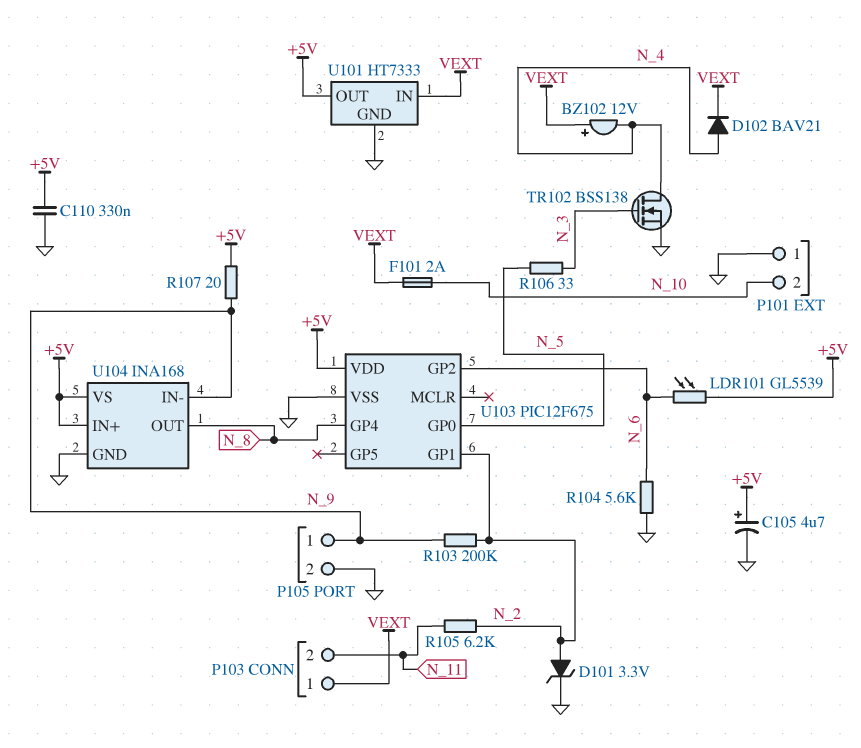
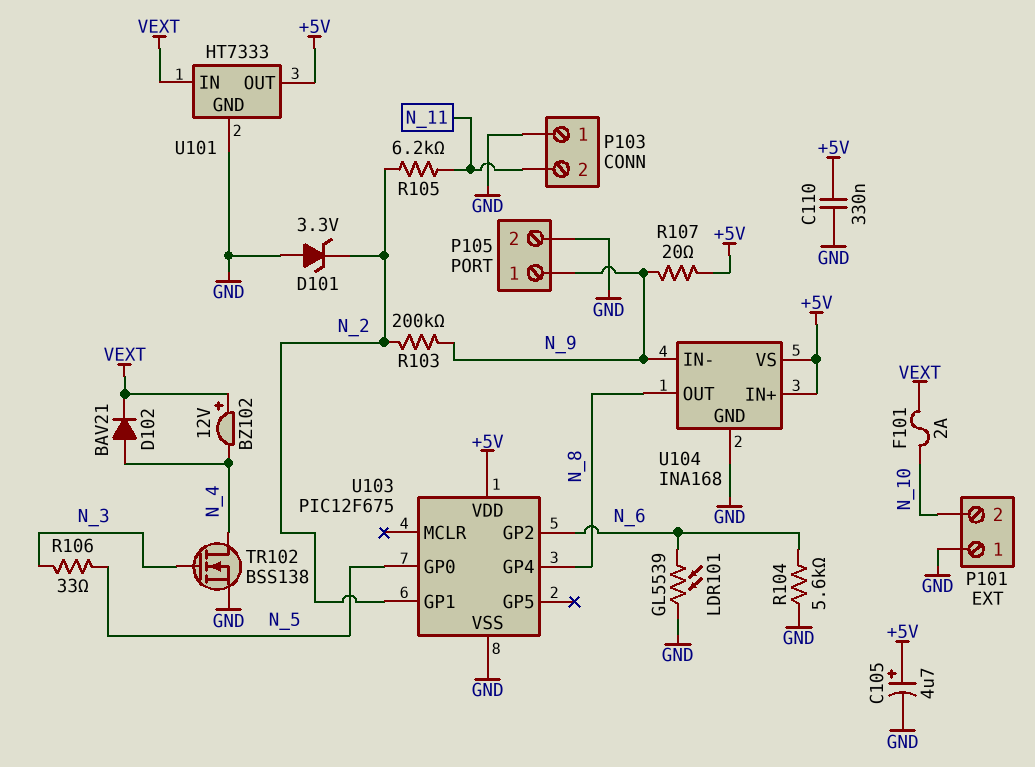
D101: zener 3.3V (A N_2, K GND) -> zener 3.3V (A GND, K N_2)
LDR101: GL5539 (+5V, N_6) -> GL5539 (GND, N_6)
P103 pin 1: VEXT -> GND

